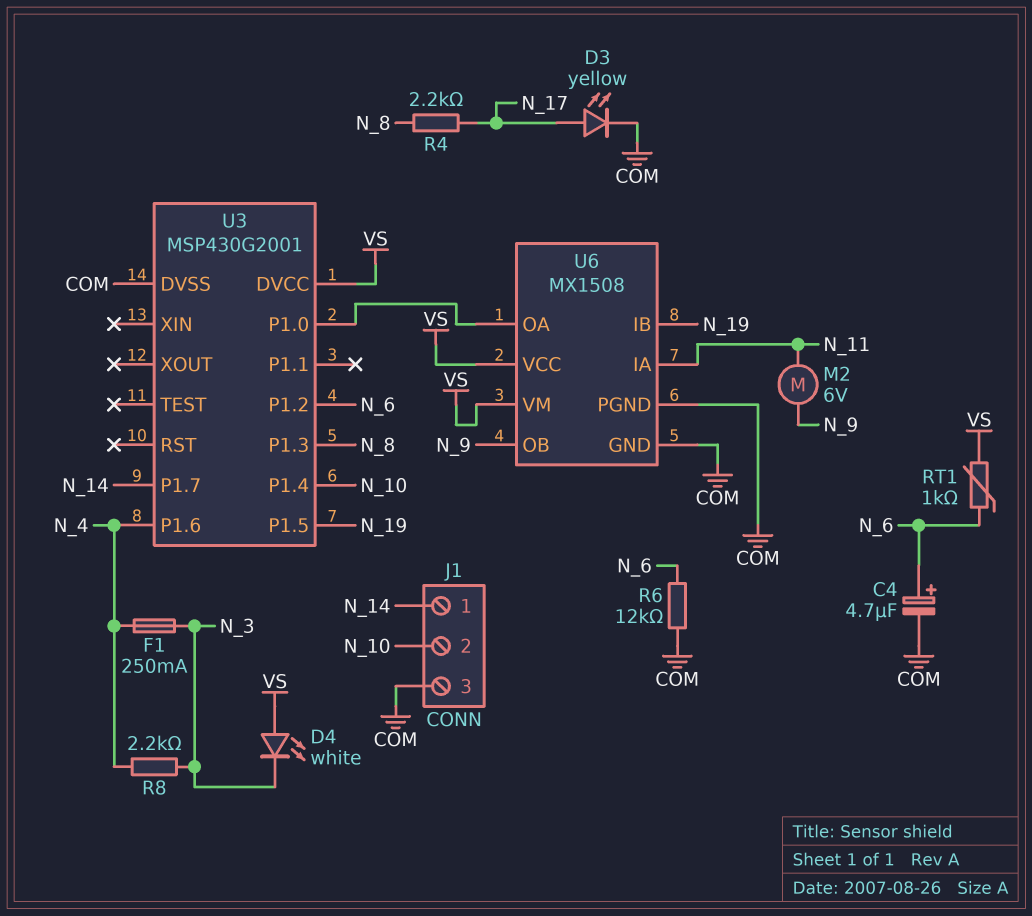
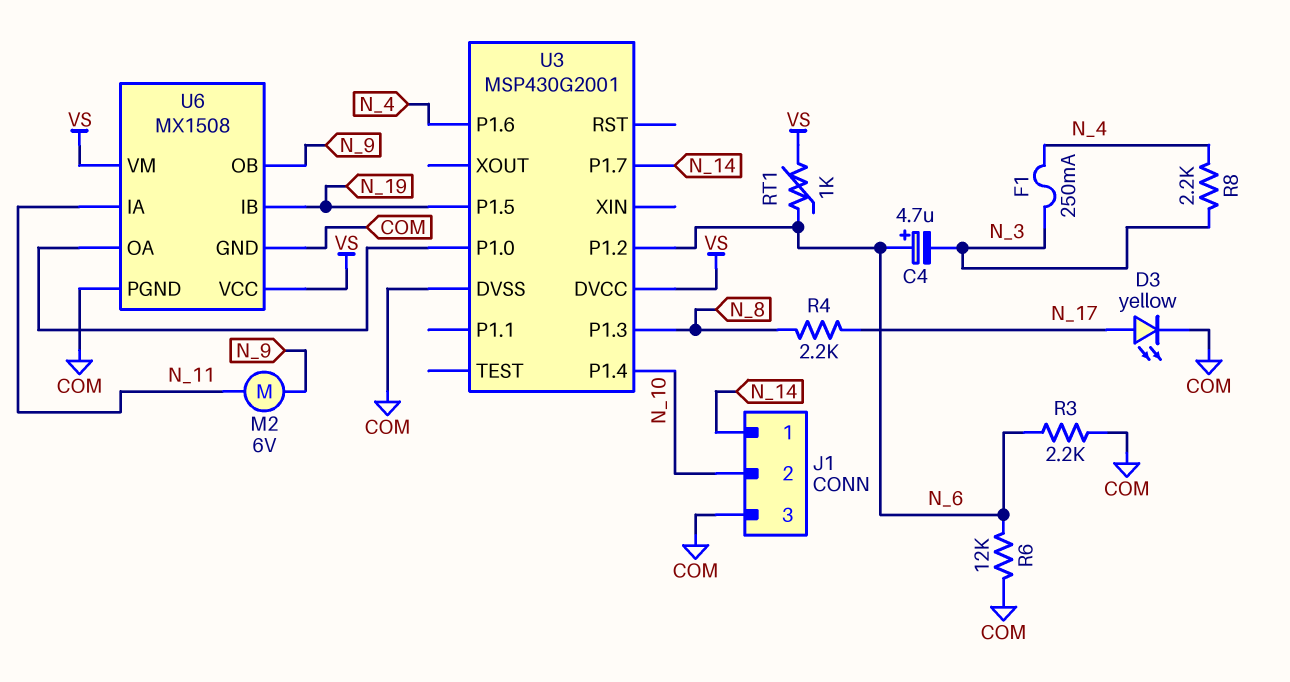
C4: 4.7uF (plus N_6, minus COM) -> 4.7uF (plus N_6, minus N_3)
D4: LED white (A VS, K N_3) -> none
R3: none -> 2.2k (COM, N_6)

